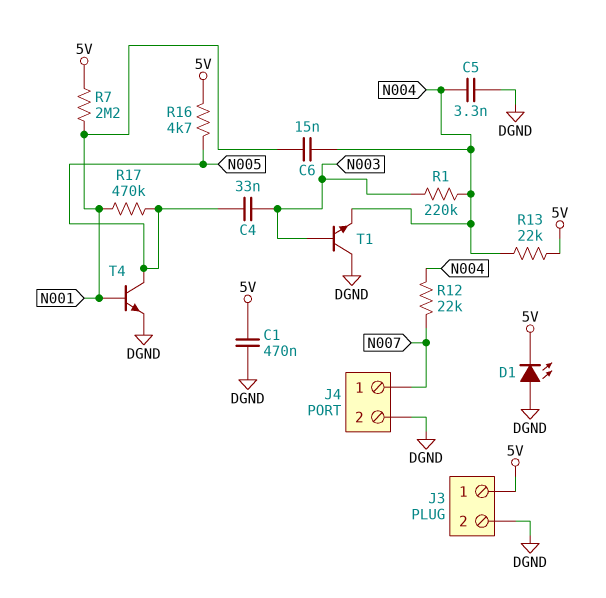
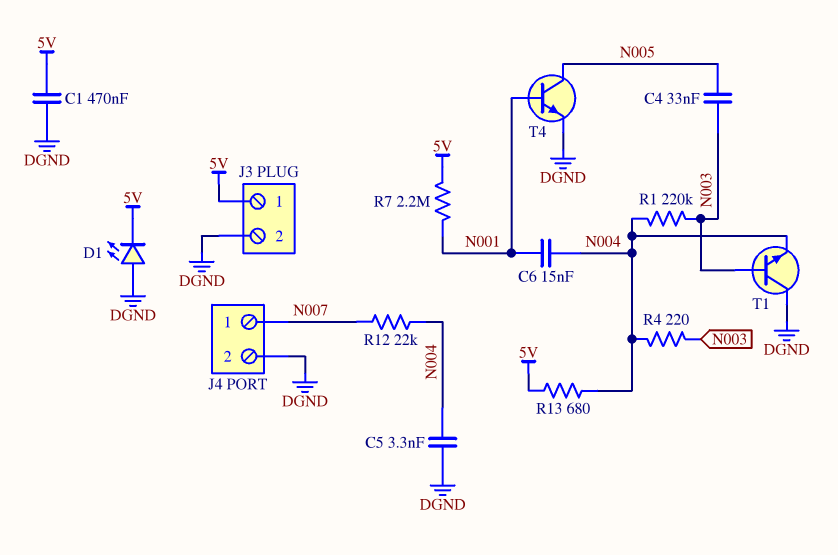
R4: none -> 220 (N003, N004)
R13: 22k (5V, N004) -> 680 (5V, N004)
R16: 4.7k (5V, N005) -> none
R17: 470k (N001, N005) -> none

